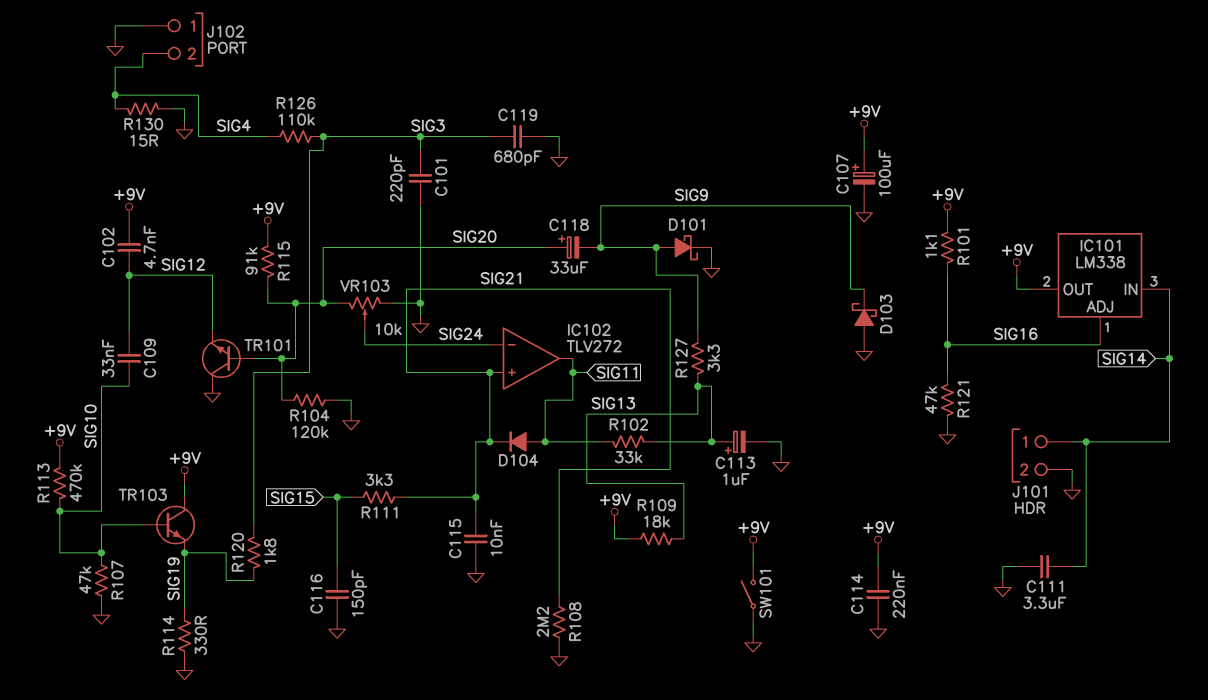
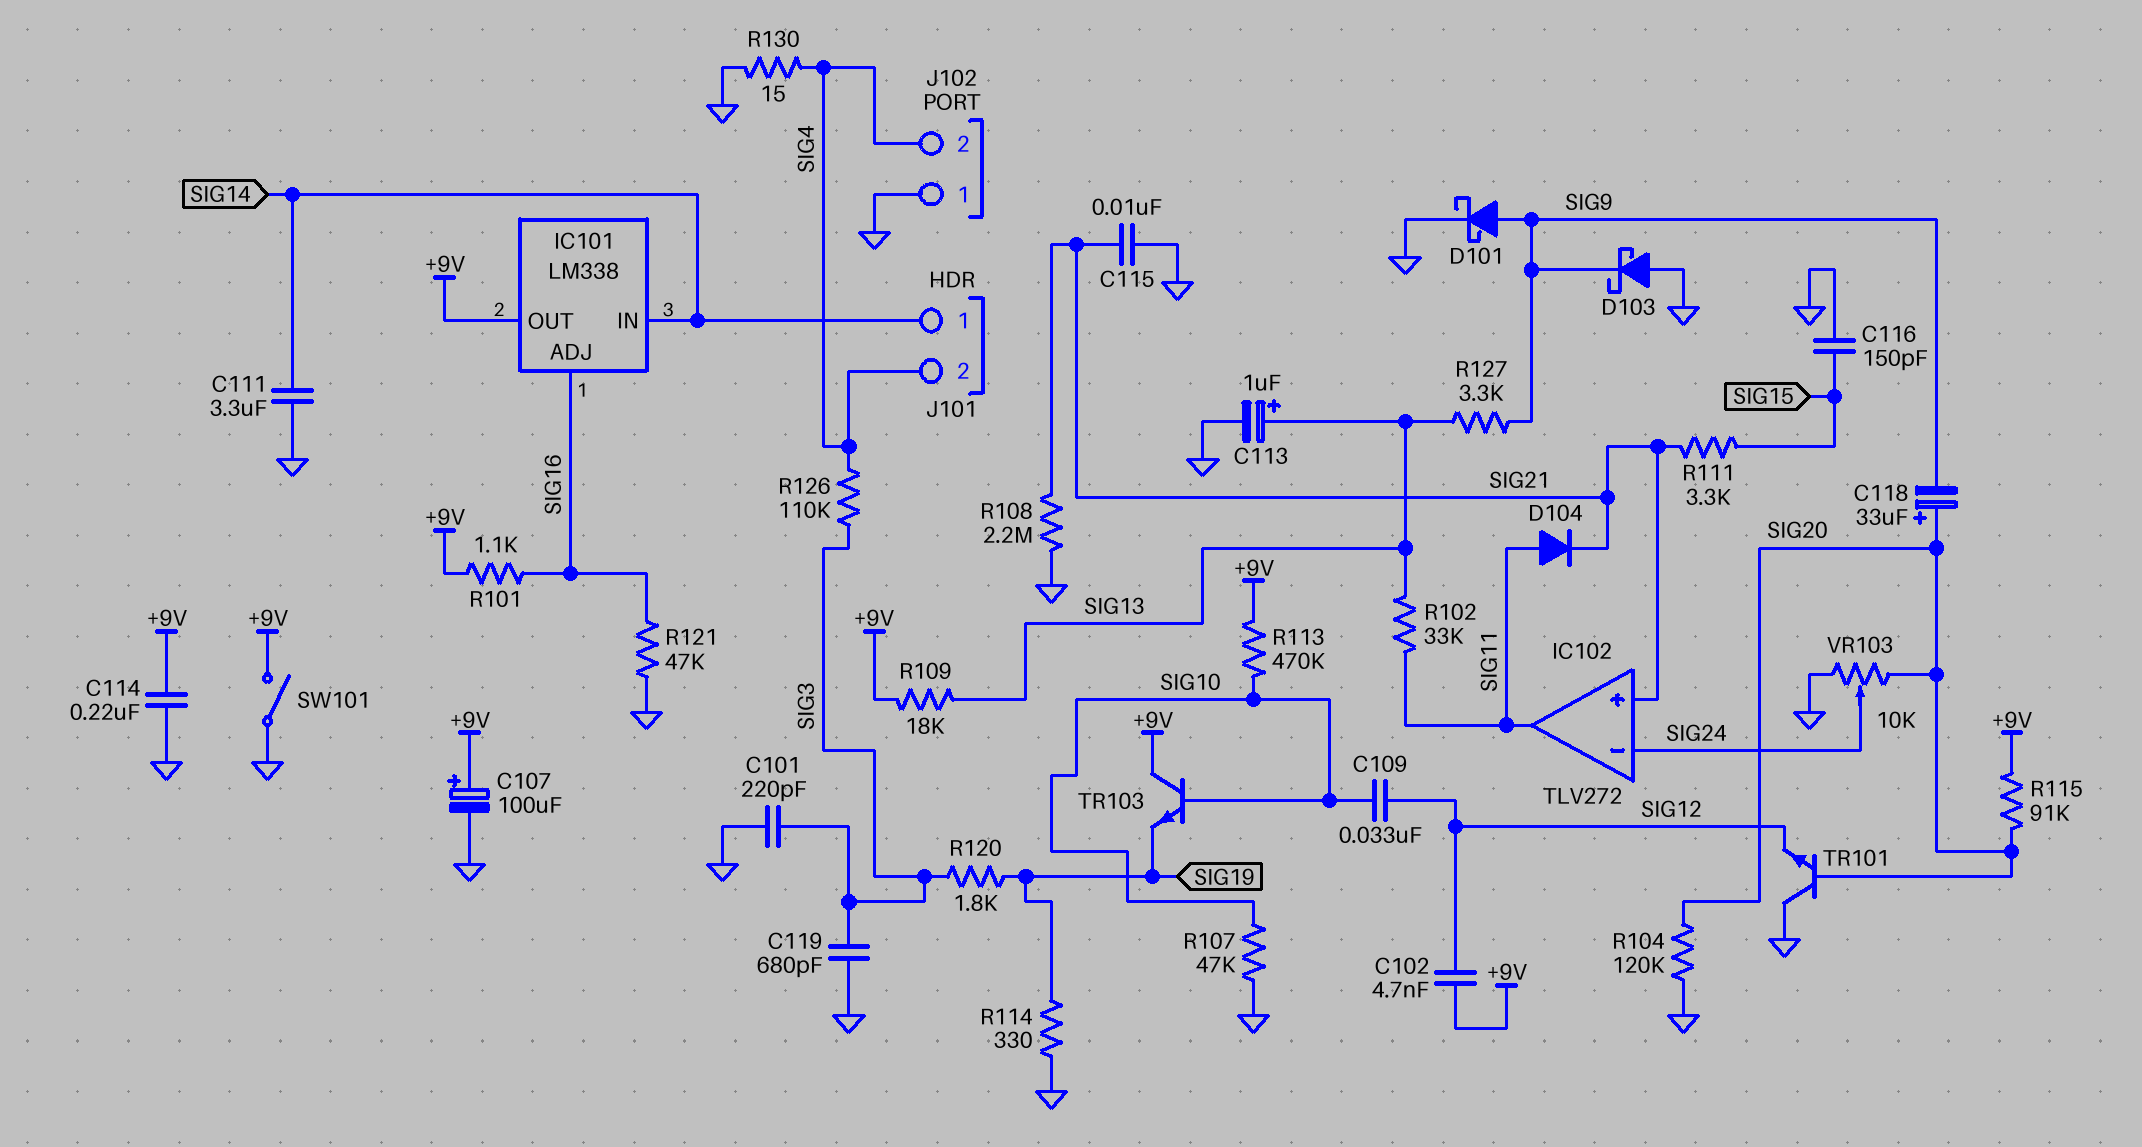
J101 pin 2: GND -> SIG4

